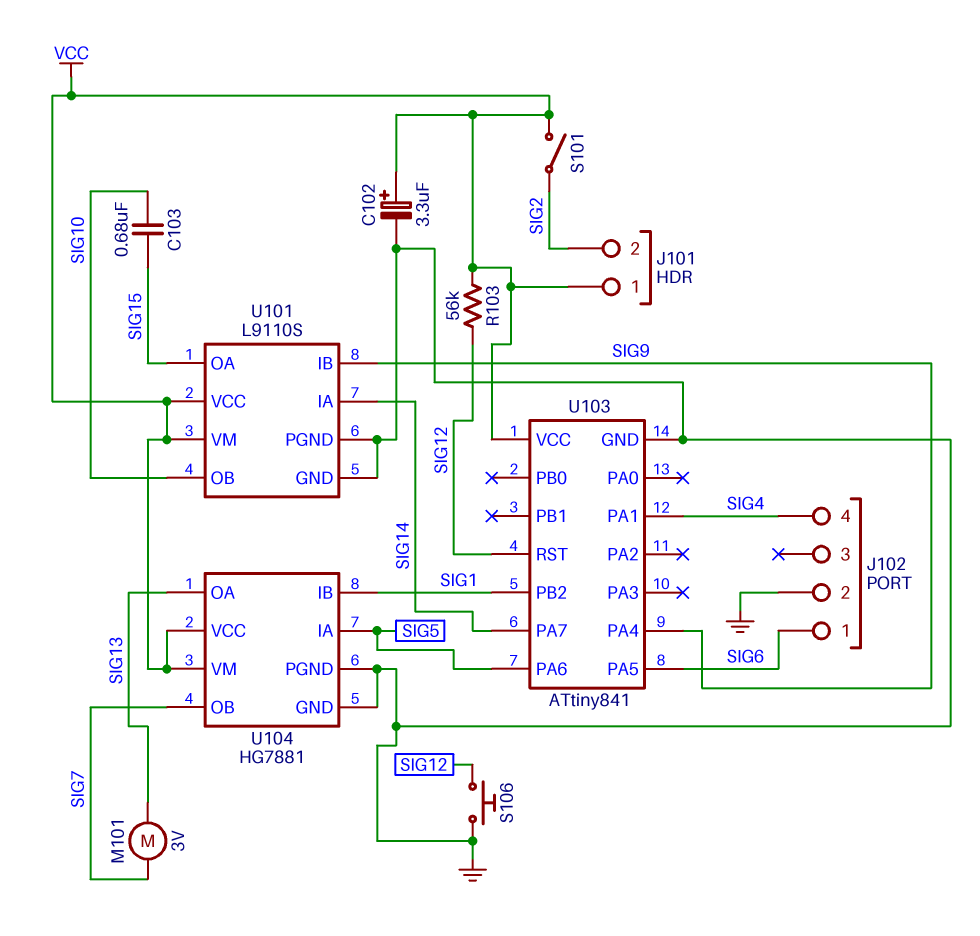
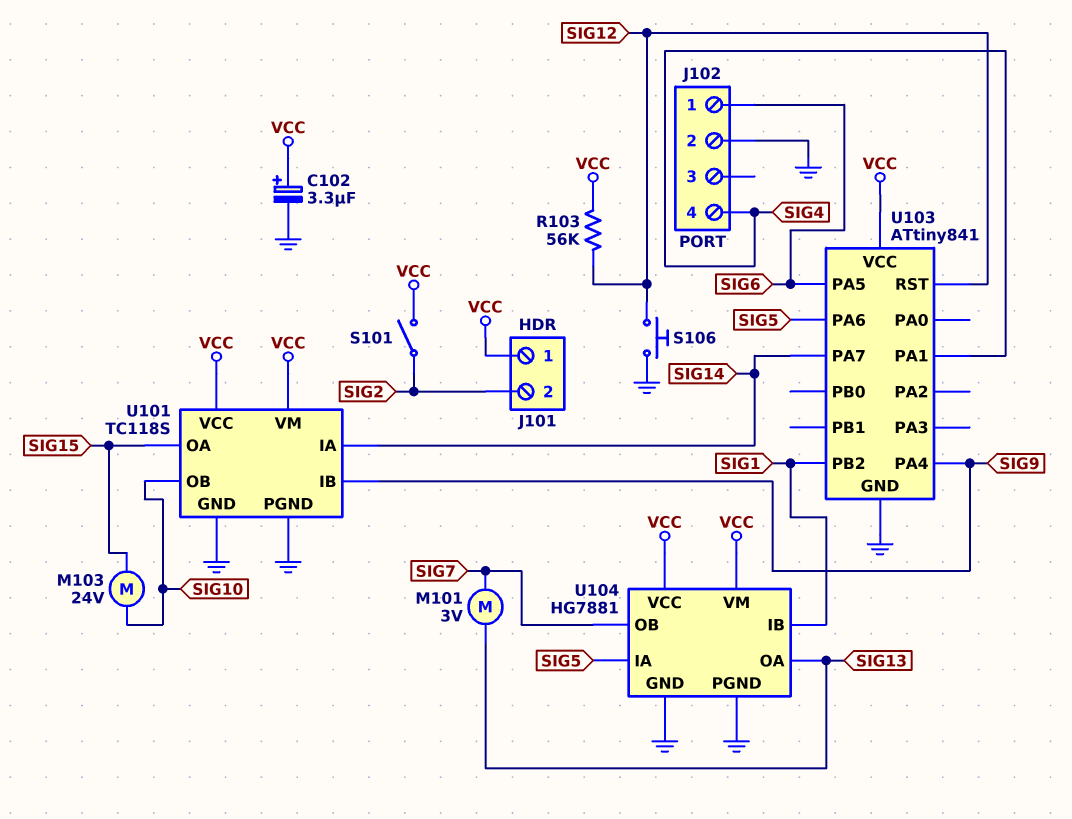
C103: 680nF (SIG10, SIG15) -> none
M103: none -> motor 24V (SIG10, SIG15)
U101: L9110S -> TC118S

